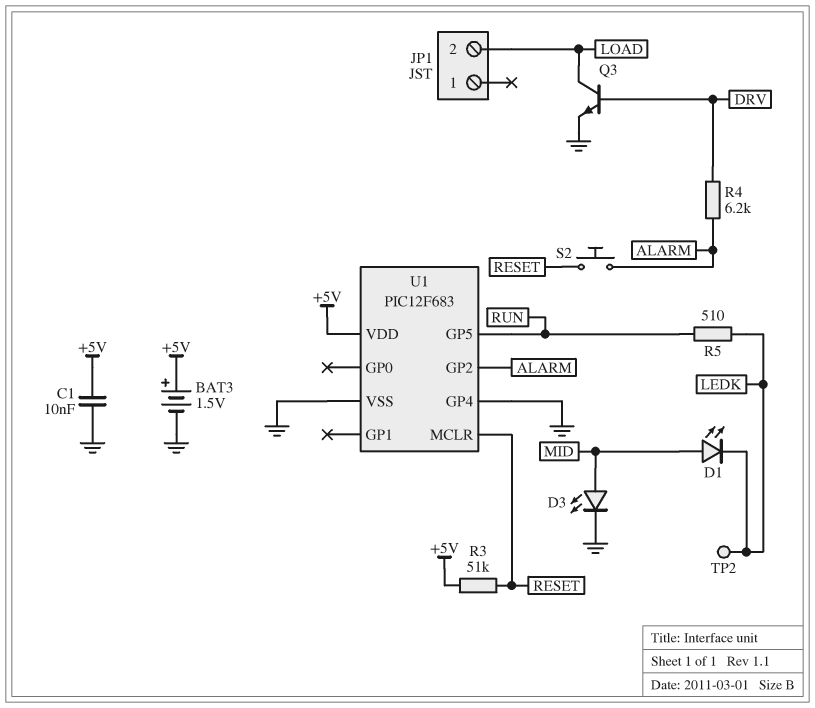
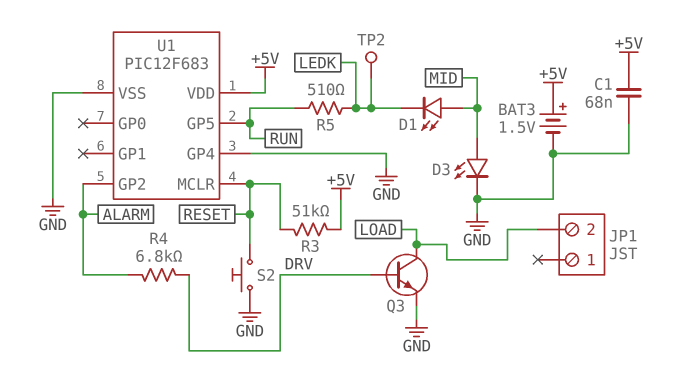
C1: 10nF (+5V, GND) -> 68nF (+5V, GND)
R4: 6.2k (ALARM, DRV) -> 6.8k (ALARM, DRV)
S2: button (ALARM, RESET) -> button (GND, RESET)

